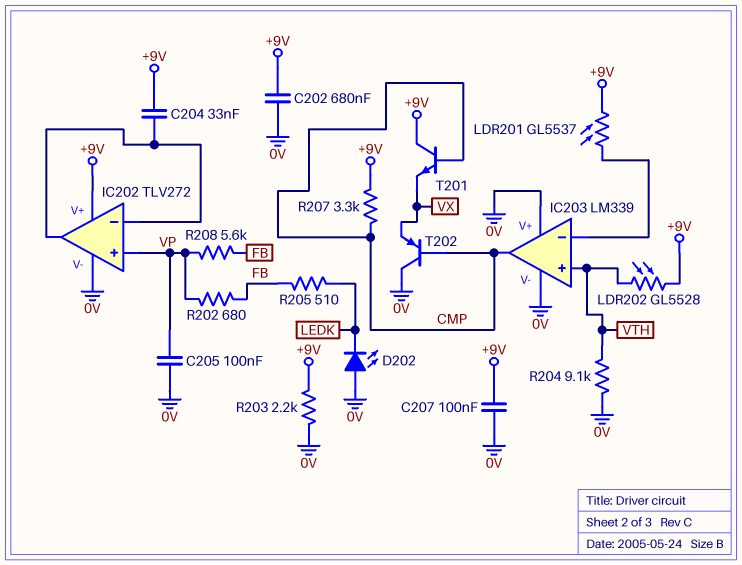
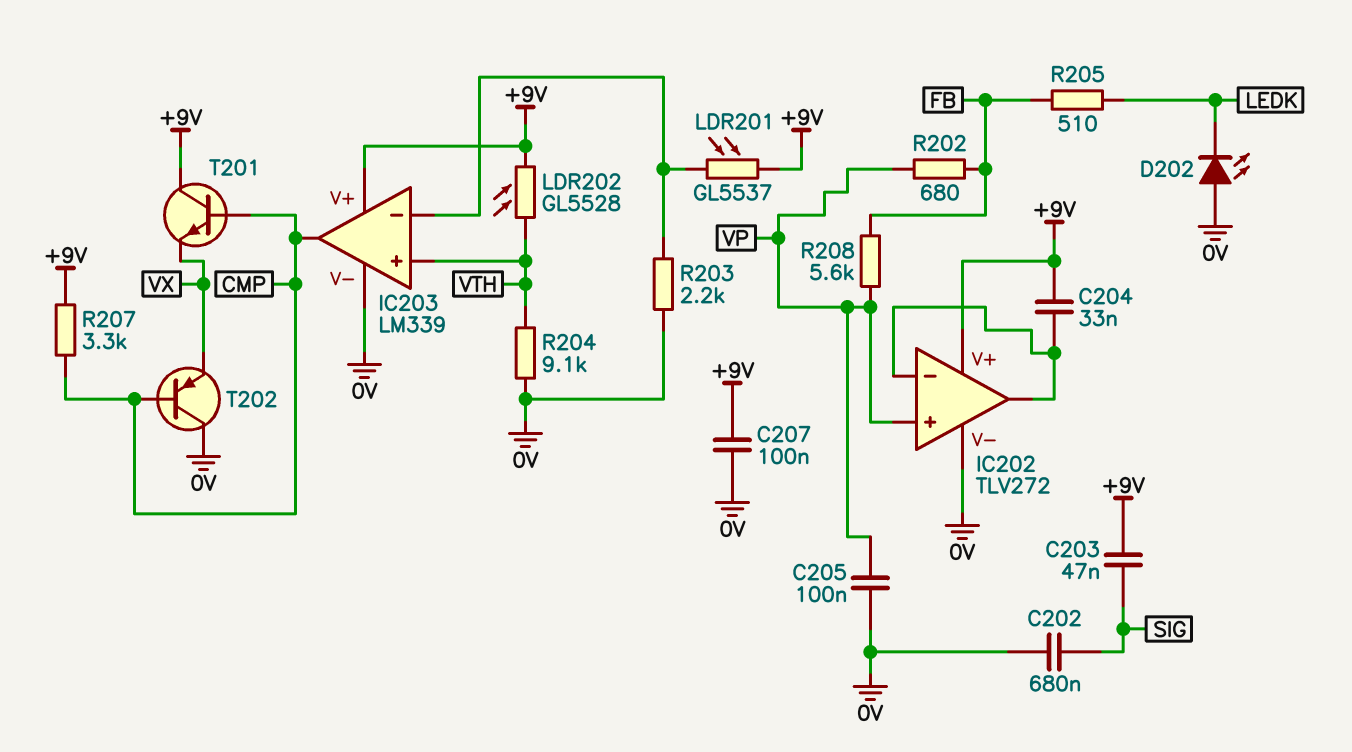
C202: 680nF (+9V, 0V) -> 680nF (0V, SIG)
C203: none -> 47nF (+9V, SIG)
IC203 pin V+: 0V -> +9V
R203: 2.2k (+9V, 0V) -> 2.2k (0V, IC203/in-)

